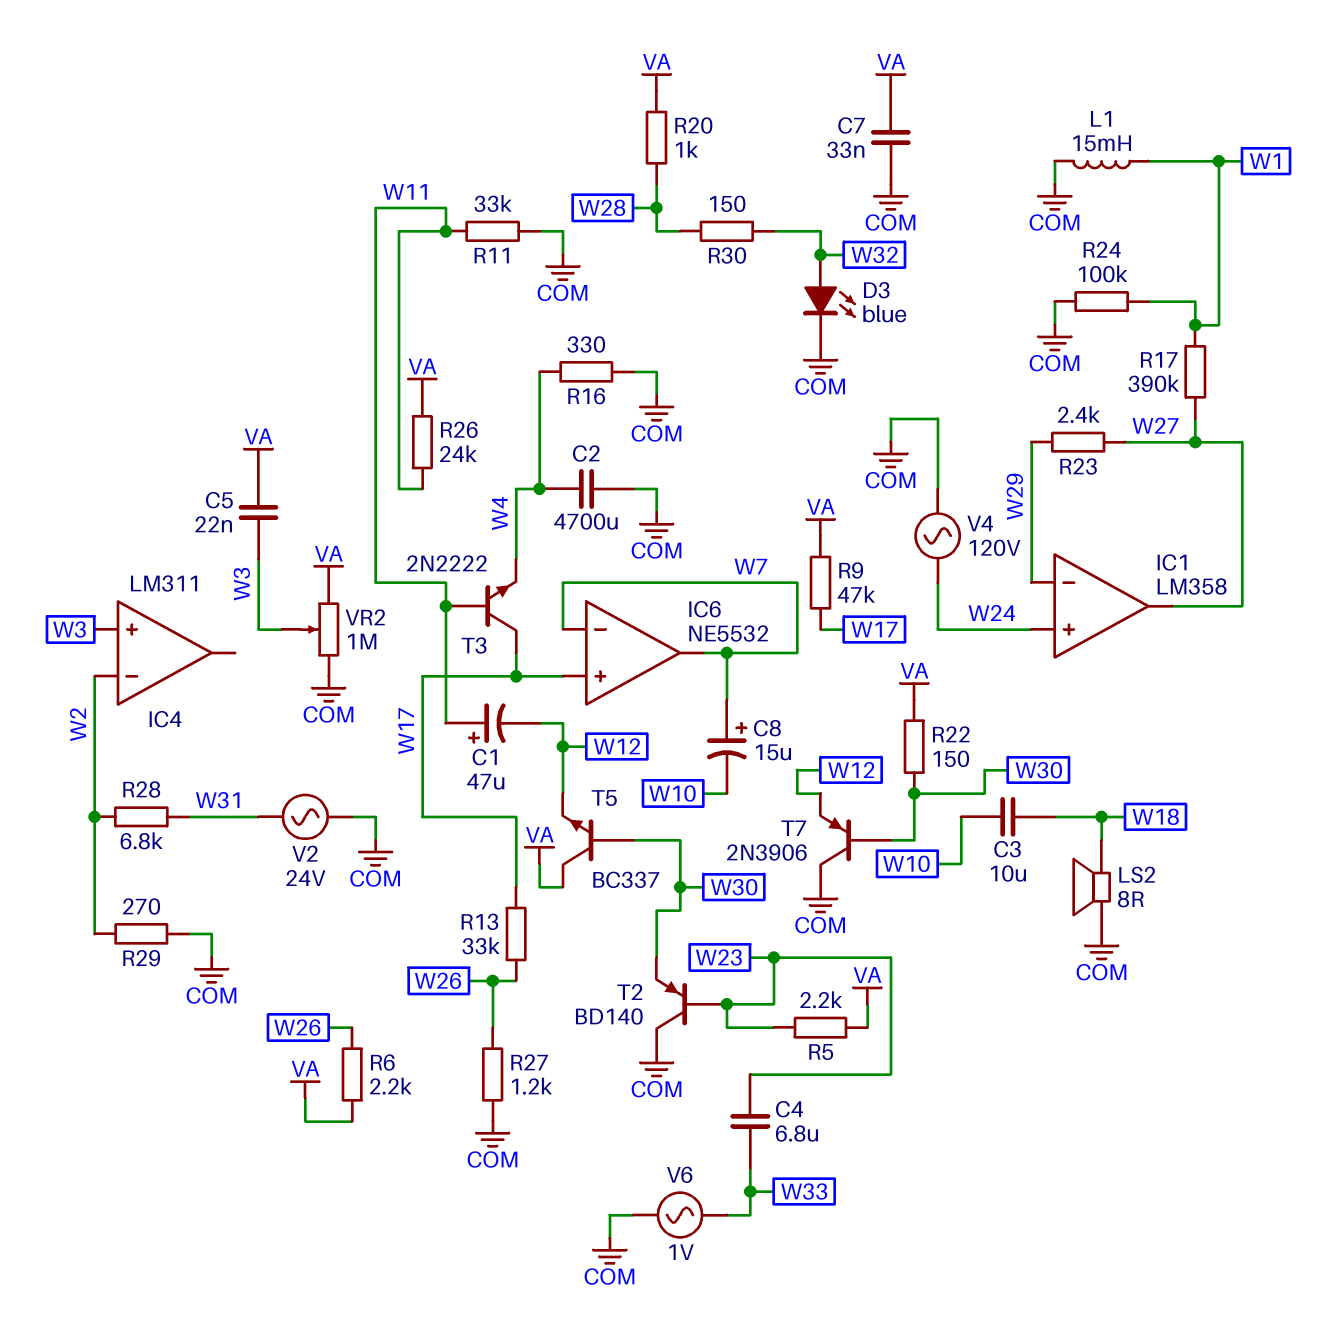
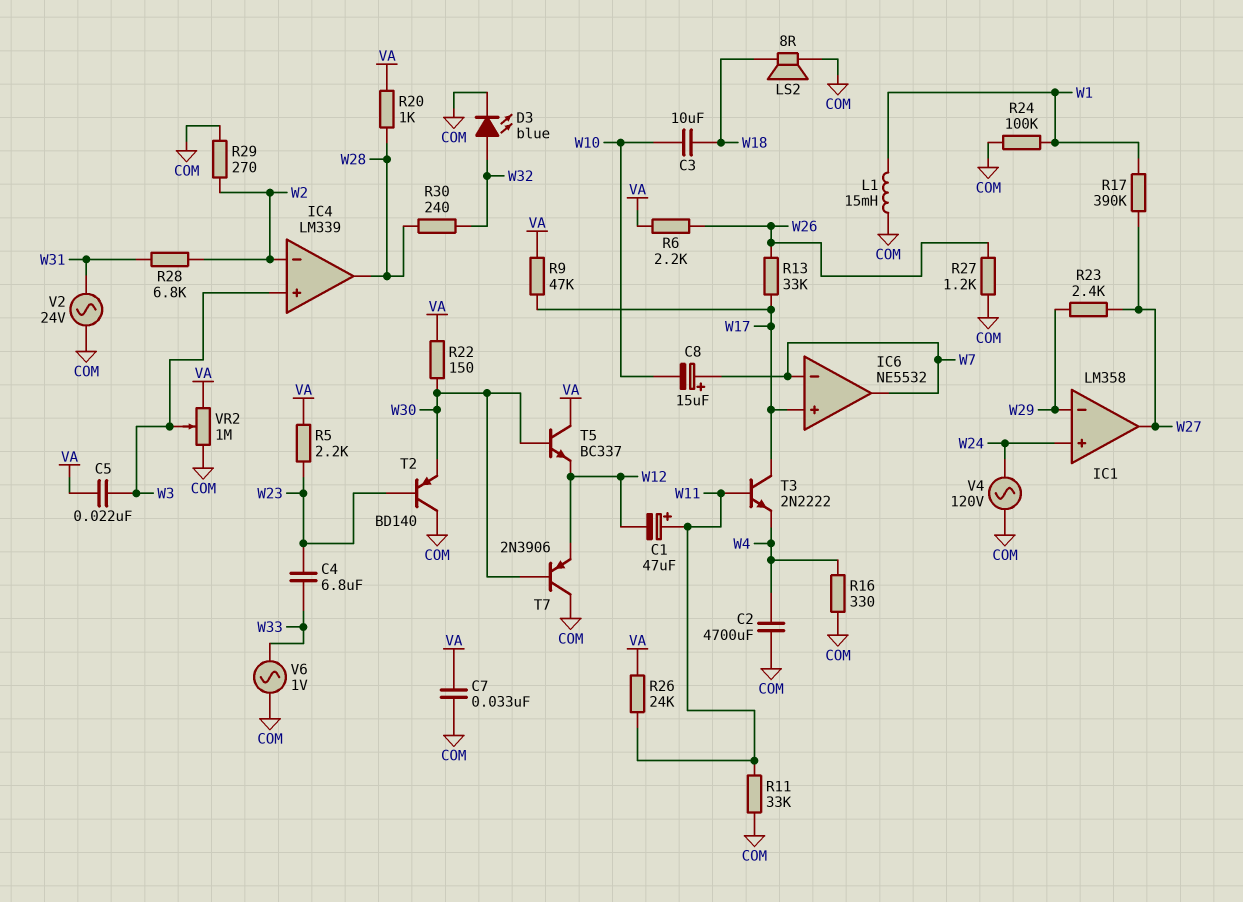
IC4: LM311 -> LM339
IC4 pin out: none -> W28
R30: 150 (W28, W32) -> 240 (W28, W32)

